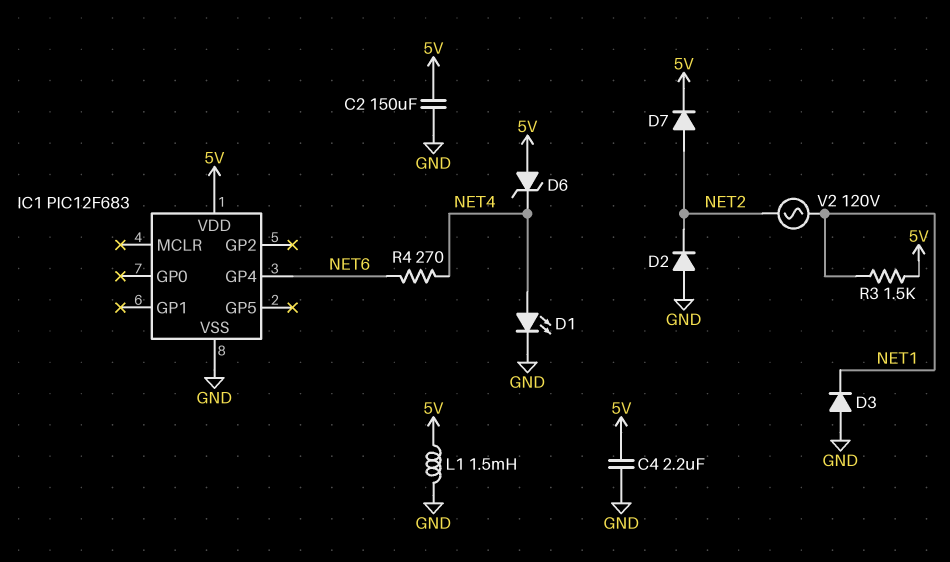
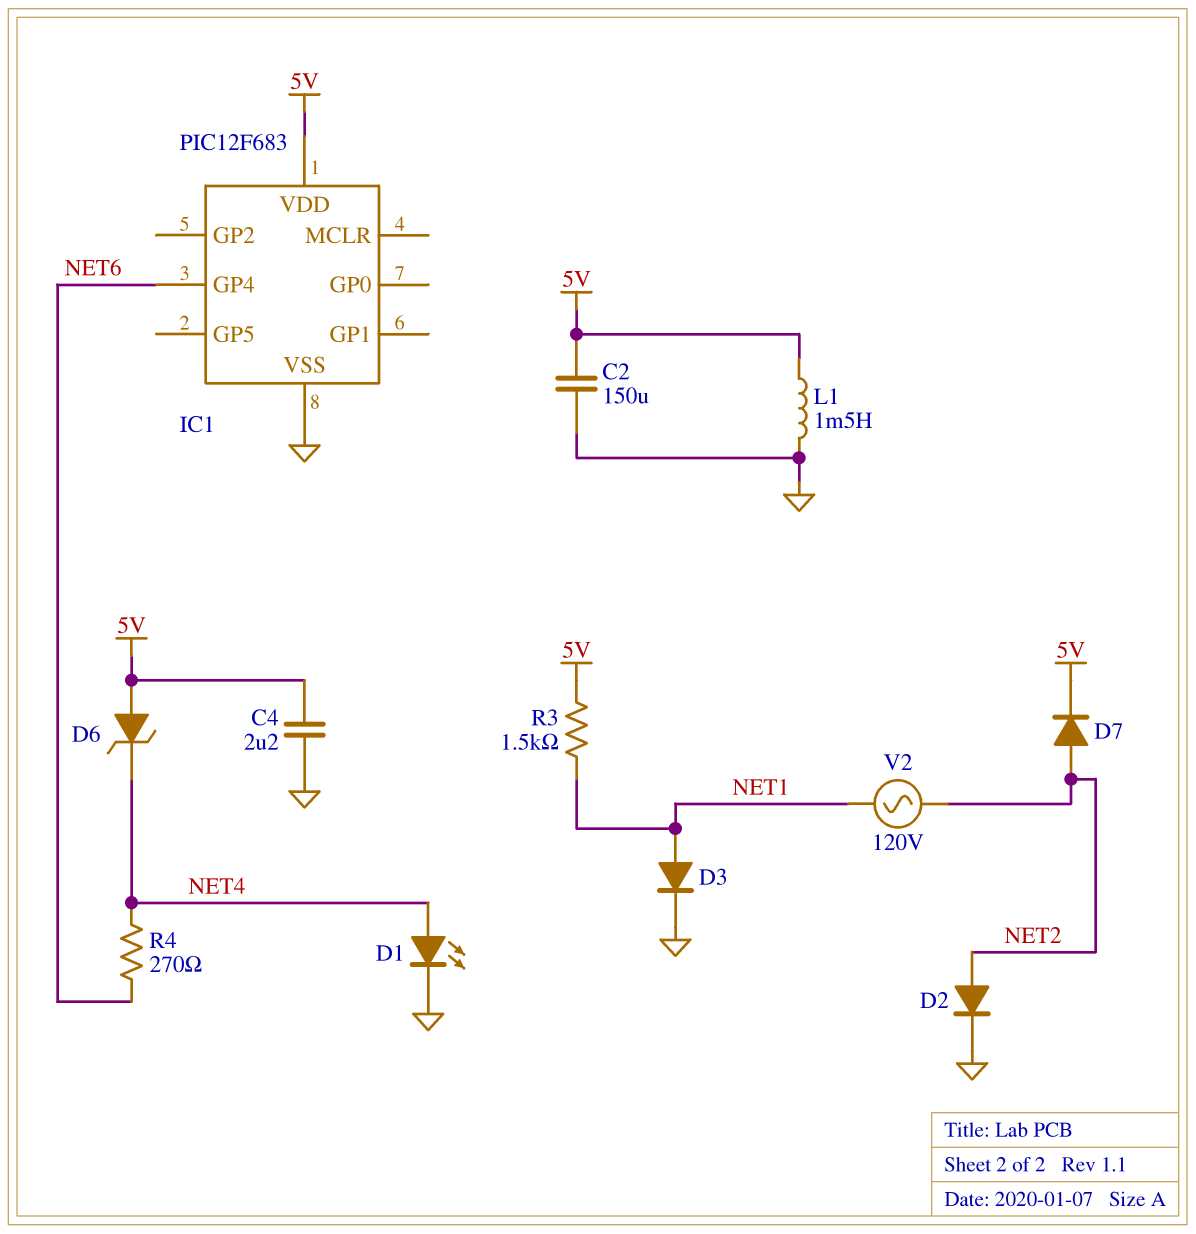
D2: diode (A GND, K NET2) -> diode (A NET2, K GND)
D3: diode (A GND, K NET1) -> diode (A NET1, K GND)

